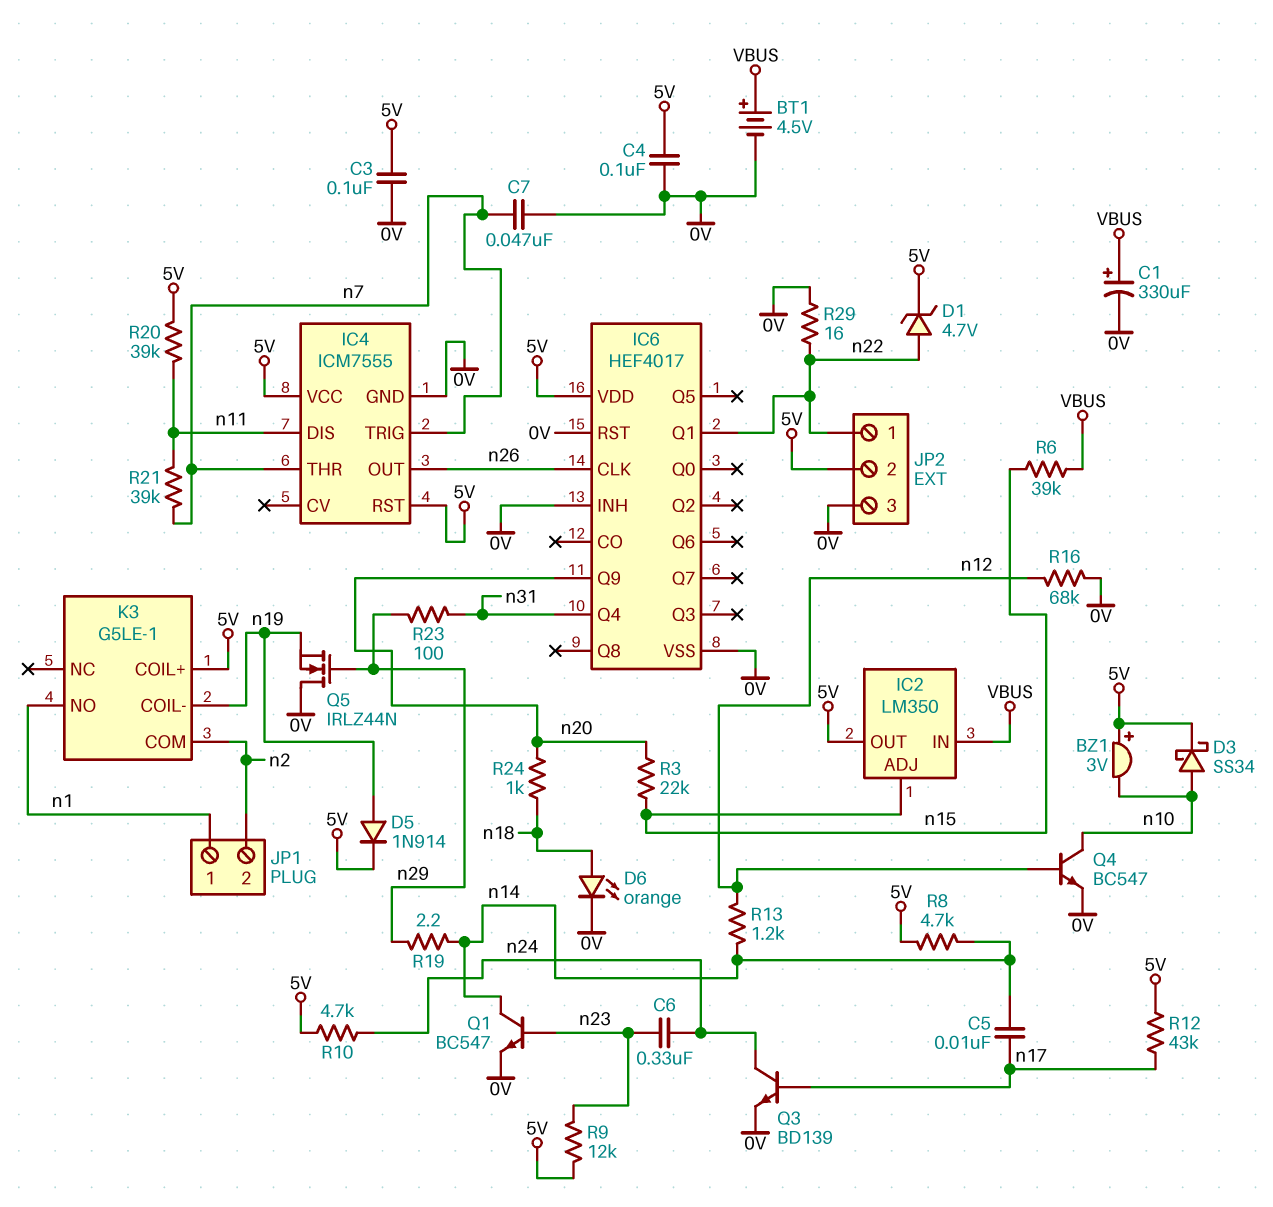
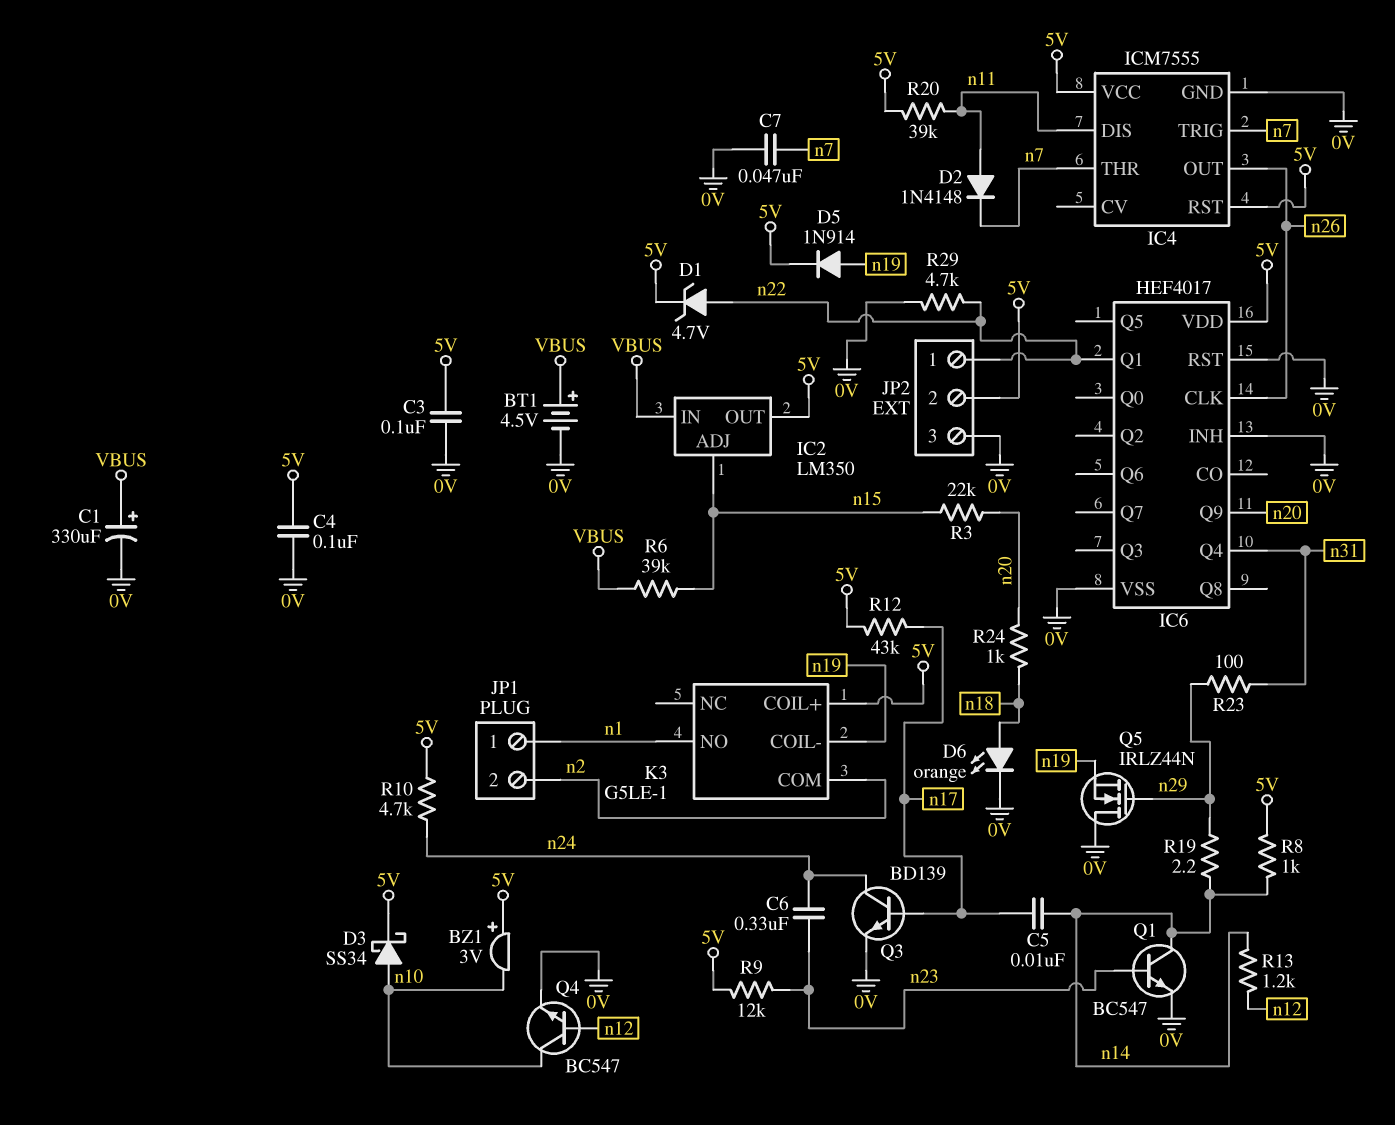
D2: none -> diode 1N4148 (A n11, K n7)
R8: 4.7k (5V, n14) -> 1k (5V, n14)
R16: 68k (0V, n12) -> none
R21: 39k (n7, n11) -> none
R29: 16 (0V, n22) -> 4.7k (0V, n22)

